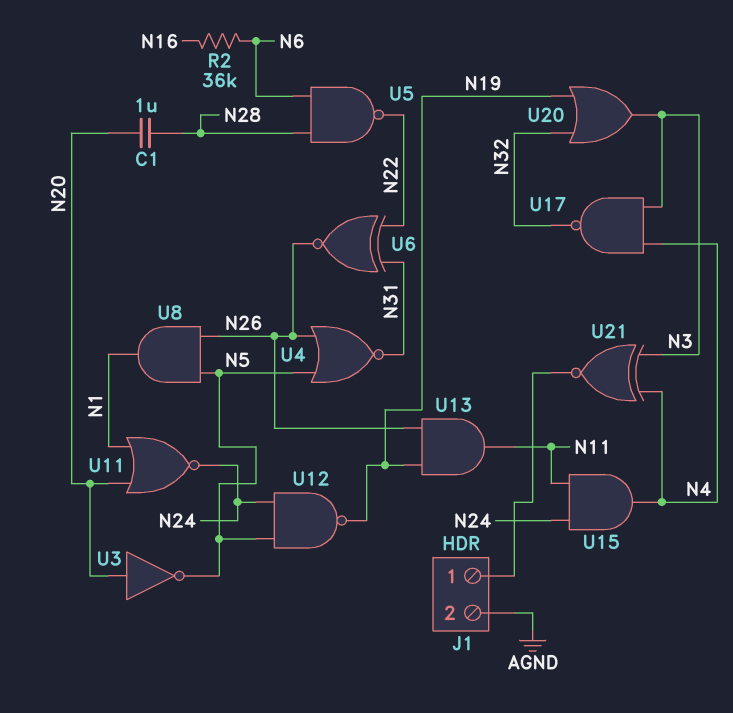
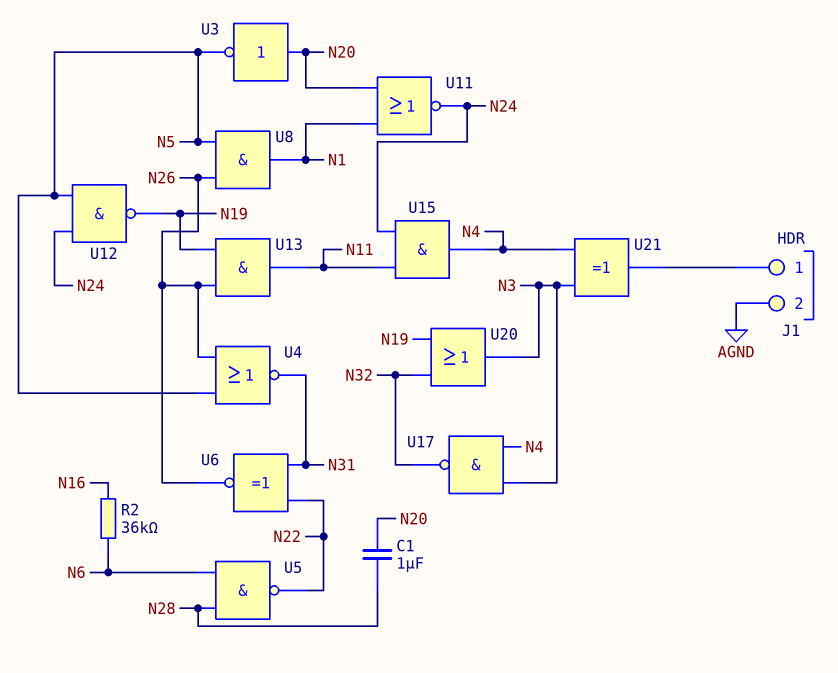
U21: XNOR (in N3, in N4, out J1/1) -> XOR (in N3, in N4, out J1/1)

